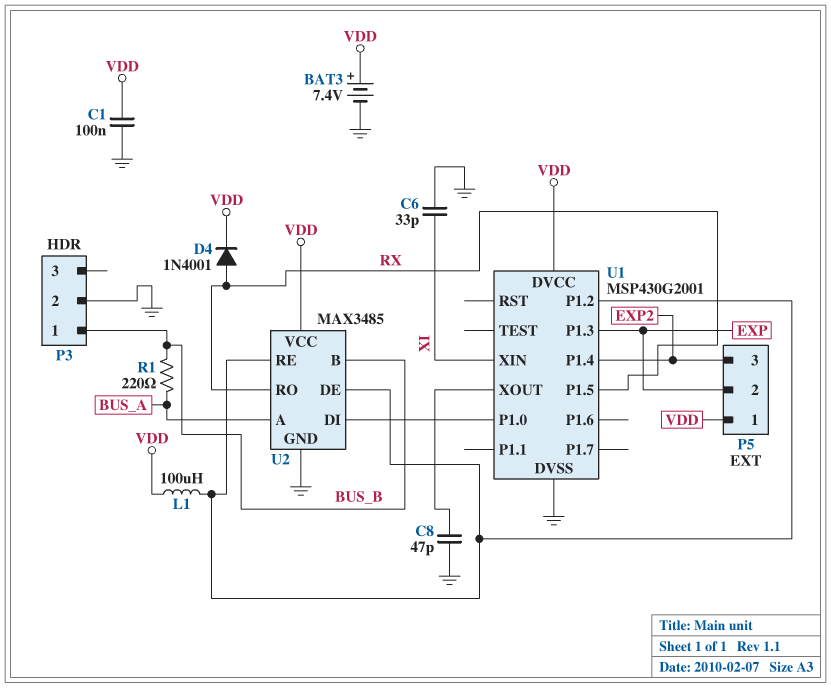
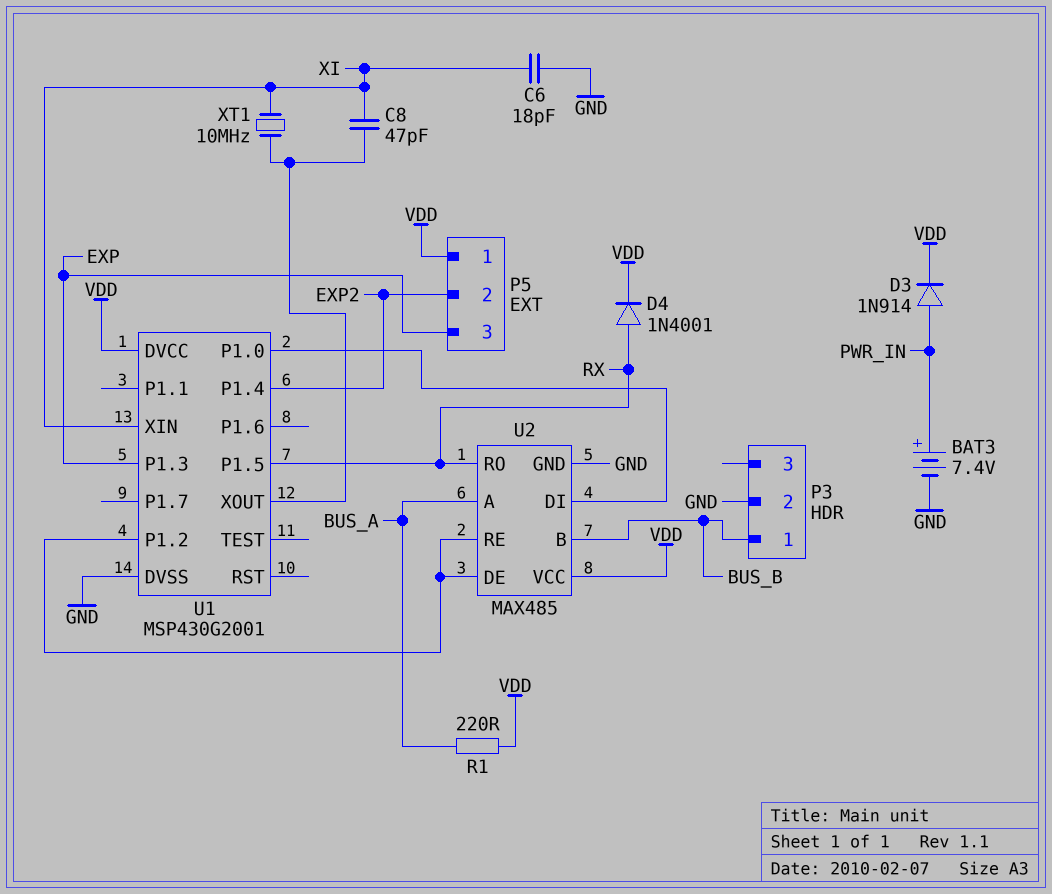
BAT3: 7.4V (plus VDD, minus GND) -> 7.4V (plus PWR_IN, minus GND)
C1: 100nF (GND, VDD) -> none
C6: 33pF (GND, XI) -> 18pF (GND, XI)
C8: 47pF (GND, U1/XOUT) -> 47pF (U1/XOUT, XI)
D3: none -> diode 1N914 (A PWR_IN, K VDD)
L1: 100uH (U1/P1.2, VDD) -> none
P5 pin 2: EXP -> EXP2
P5 pin 3: EXP2 -> EXP
R1: 220 (BUS_A, BUS_B) -> 220 (BUS_A, VDD)
U2: MAX3485 -> MAX485
XT1: none -> 10MHz (U1/XOUT, XI)

